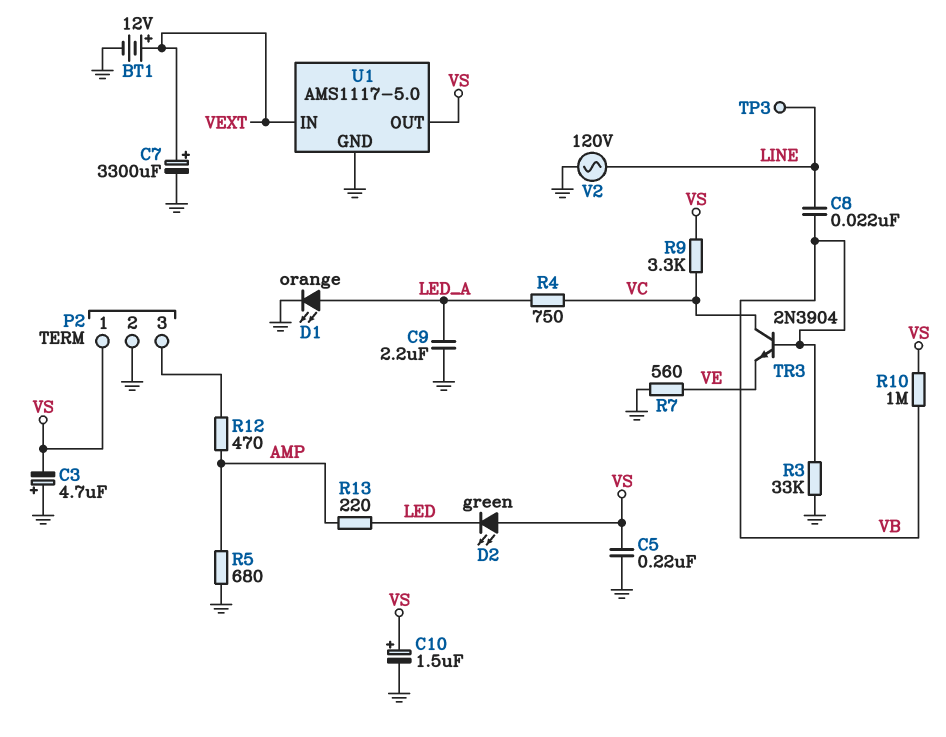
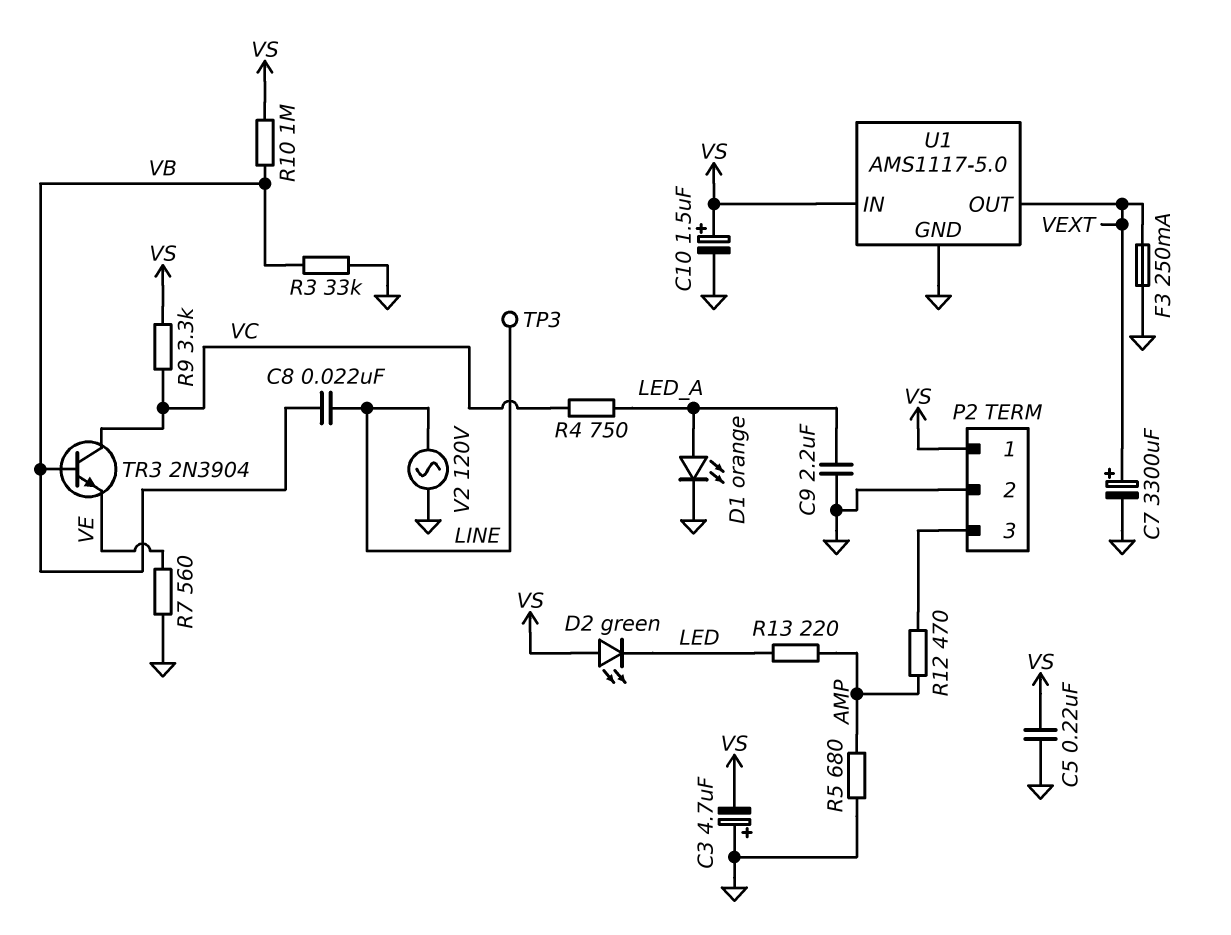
BT1: 12V (plus VEXT, minus GND) -> none
F3: none -> 250mA (GND, VEXT)
U1 pin IN: VEXT -> VS
U1 pin OUT: VS -> VEXT

